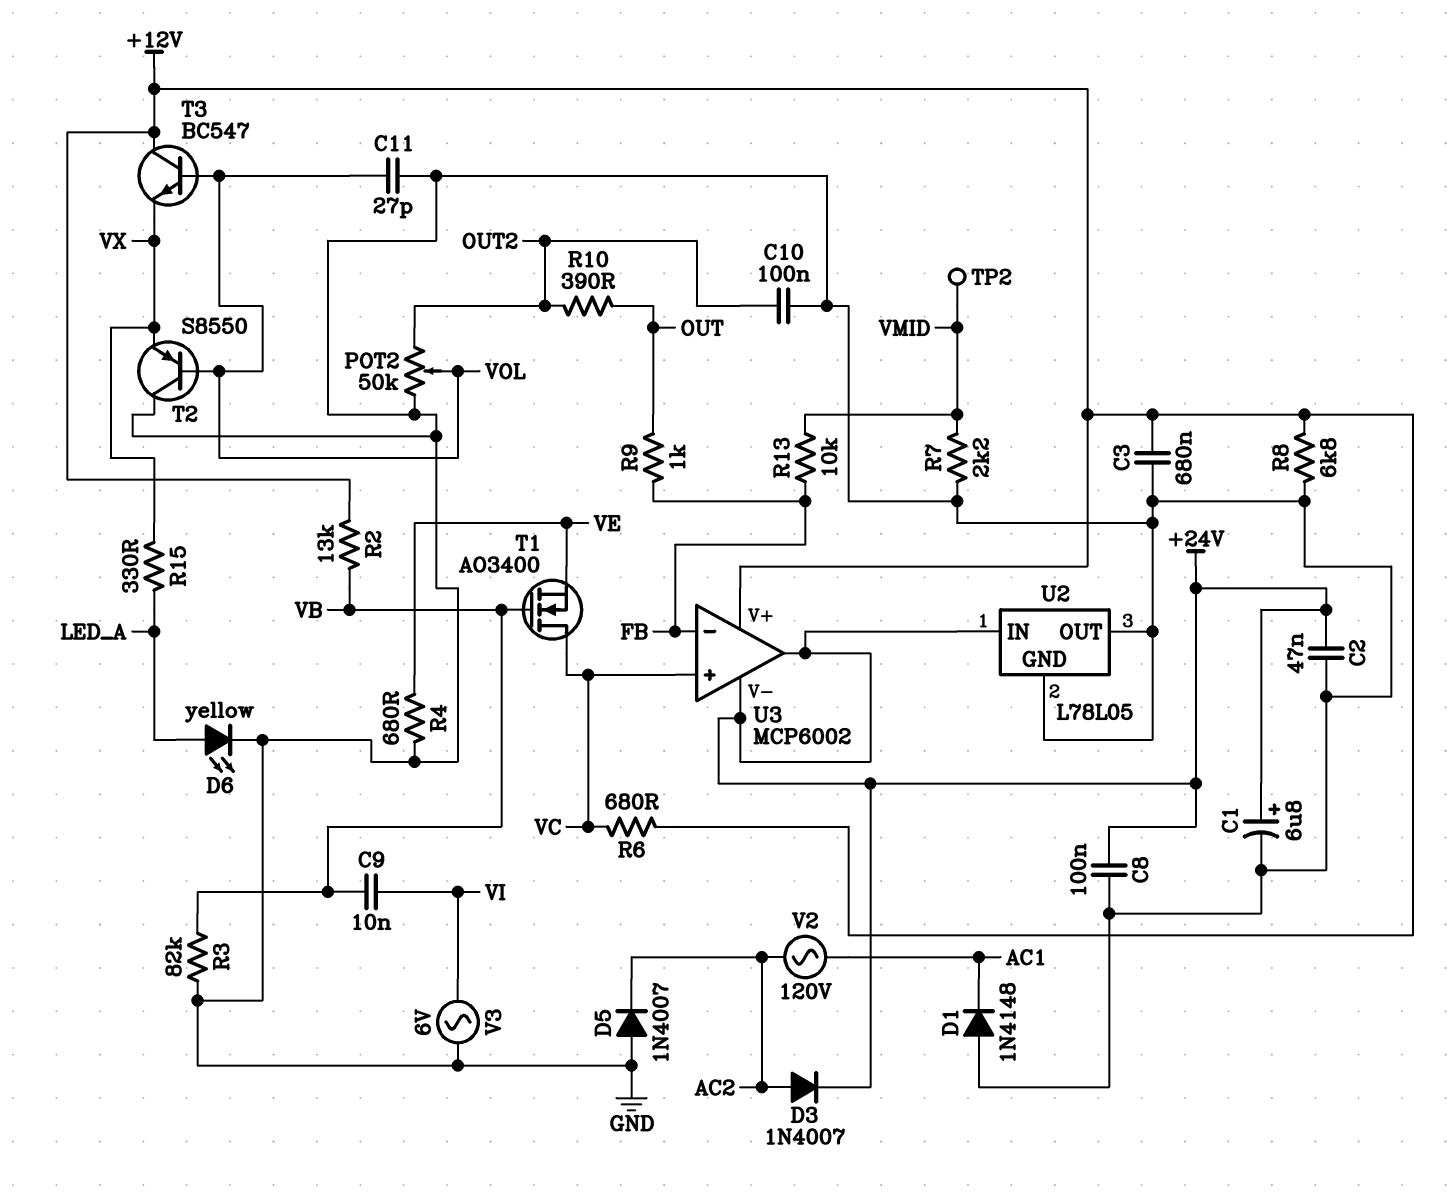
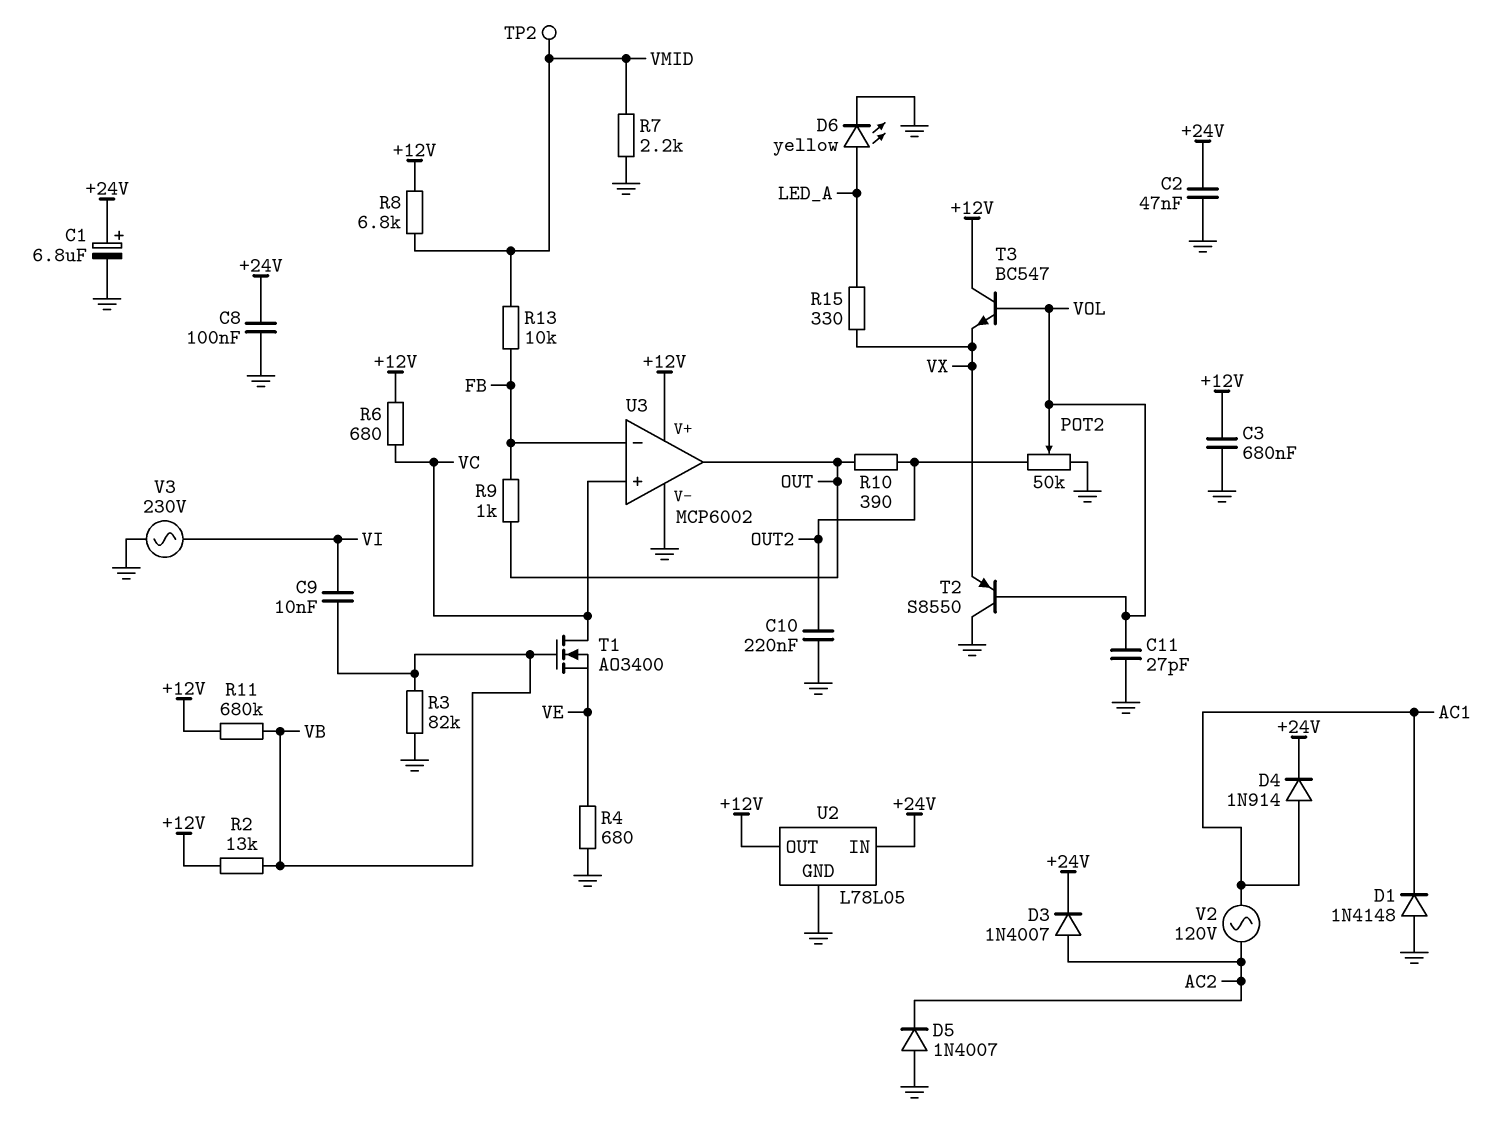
C10: 100nF (GND, OUT2) -> 220nF (GND, OUT2)
D4: none -> diode 1N914 (A AC1, K +24V)
R8: 6.8k (+12V, GND) -> 6.8k (+12V, VMID)
R11: none -> 680k (+12V, VB)
U2 pin OUT: GND -> +12V
U3 pin V-: +24V -> GND
U3 pin out: +24V -> OUT
V3: AC 6V (GND, VI) -> AC 230V (GND, VI)

